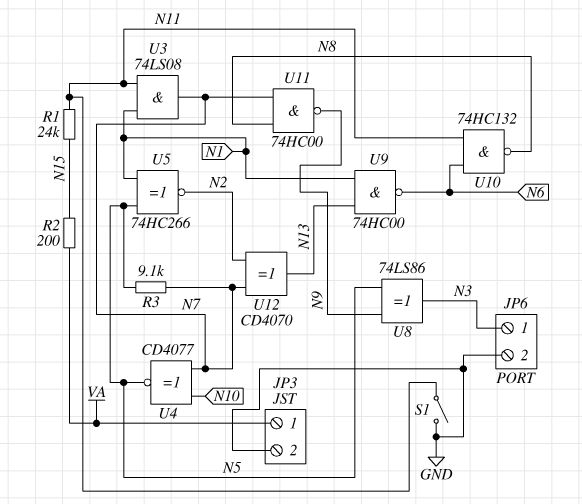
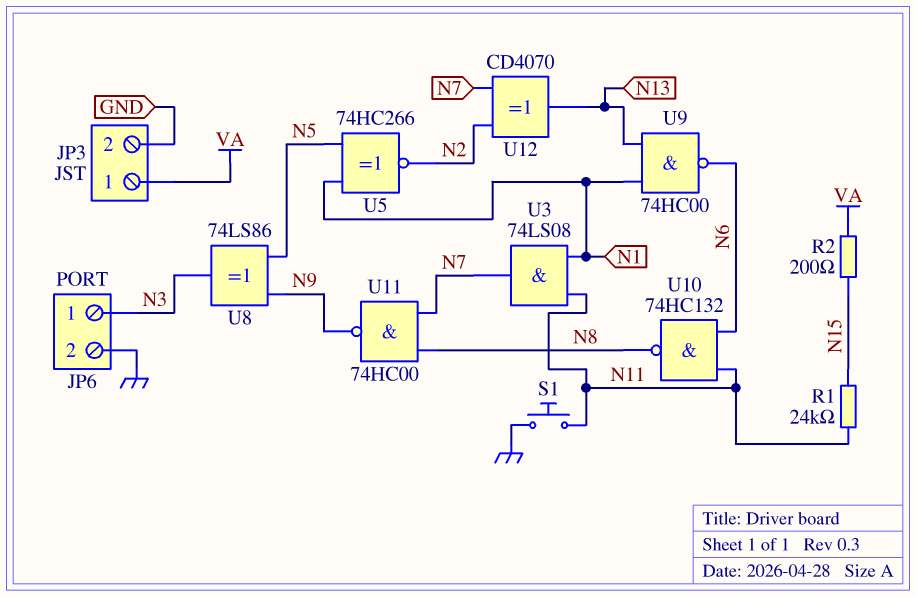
R3: 9.1k (N5, N7) -> none
S1: switch (GND, N11) -> button (GND, N11)
U4: XNOR CD4077 (in N7, in N10, out N5) -> none

